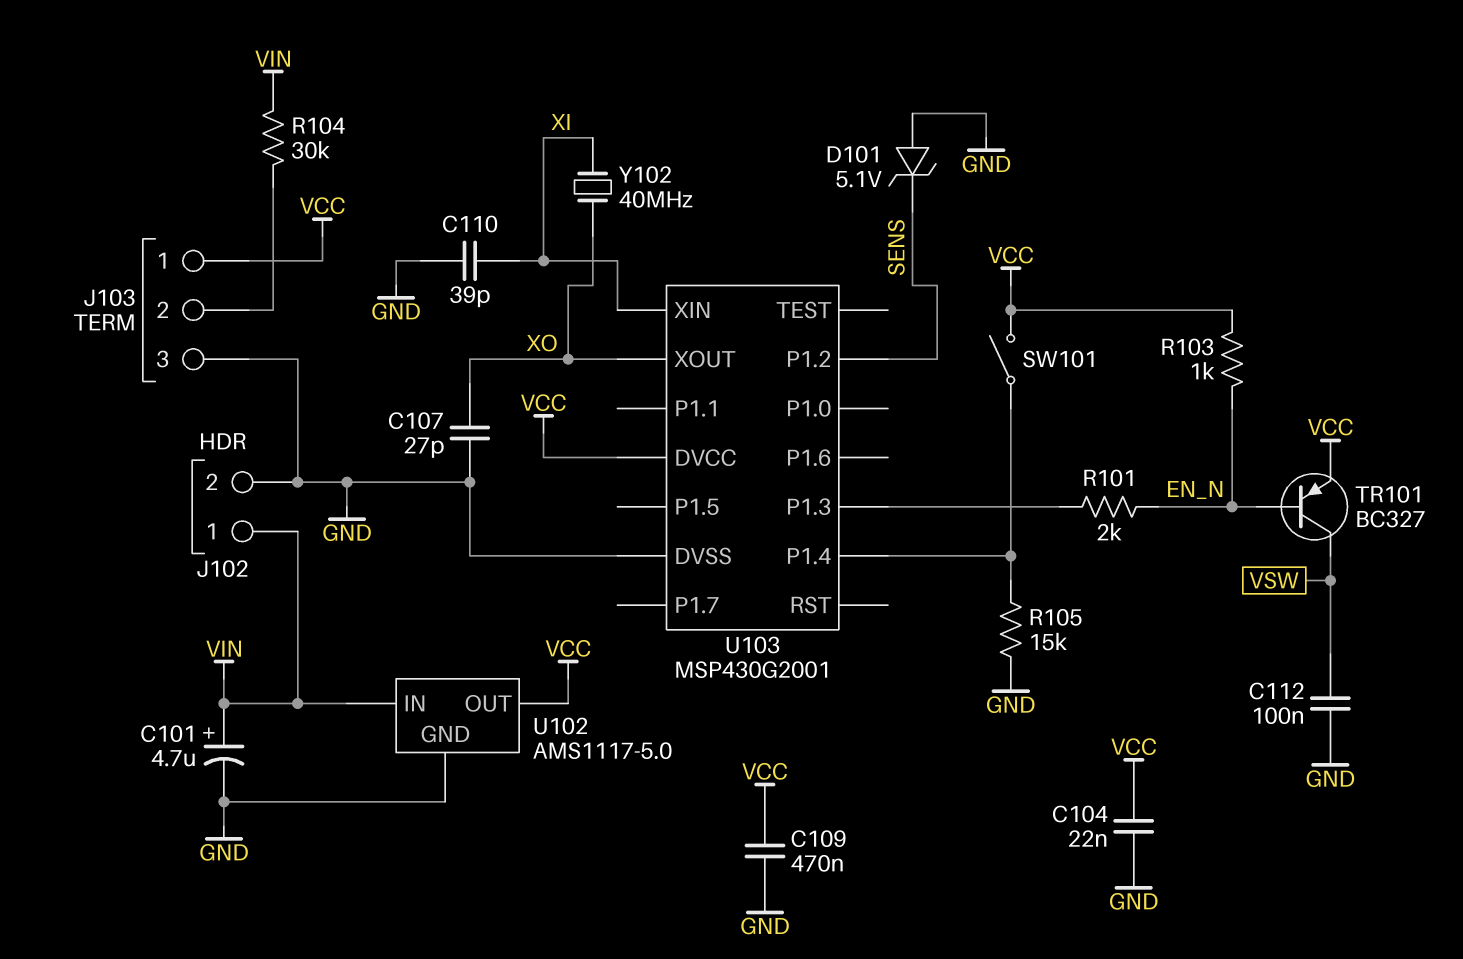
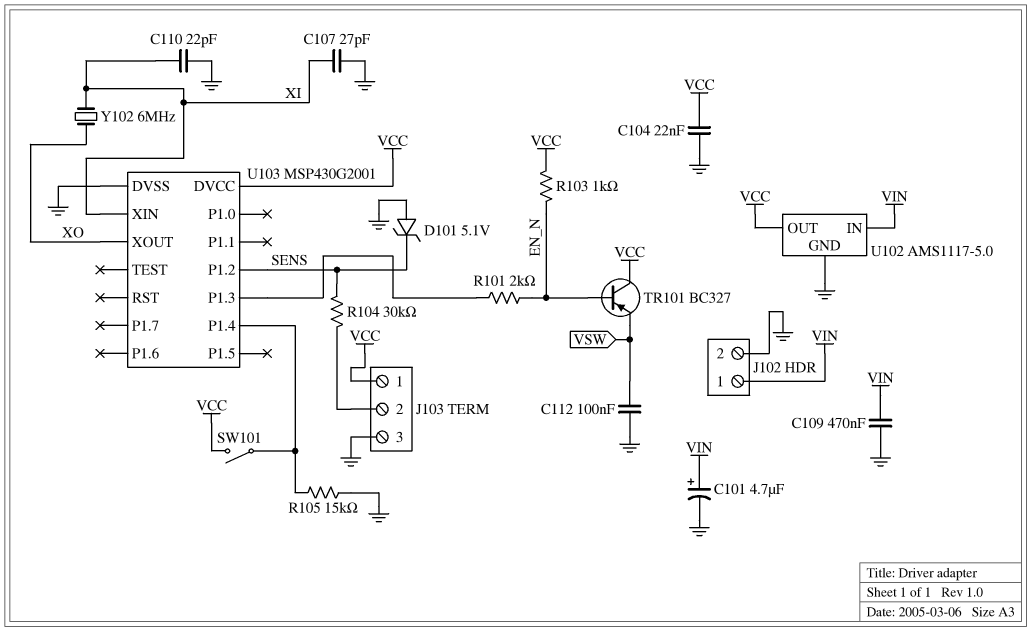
C107: 27pF (GND, XO) -> 27pF (GND, XI)
C109: 470nF (GND, VCC) -> 470nF (GND, VIN)
C110: 39pF (GND, XI) -> 22pF (GND, XI)
R104: 30k (J103/2, VIN) -> 30k (J103/2, SENS)
TR101: PNP BC327 (B EN_N, C VSW, E VCC) -> PNP BC327 (B EN_N, C VCC, E VSW)
Y102: 40MHz (XI, XO) -> 6MHz (XI, XO)

